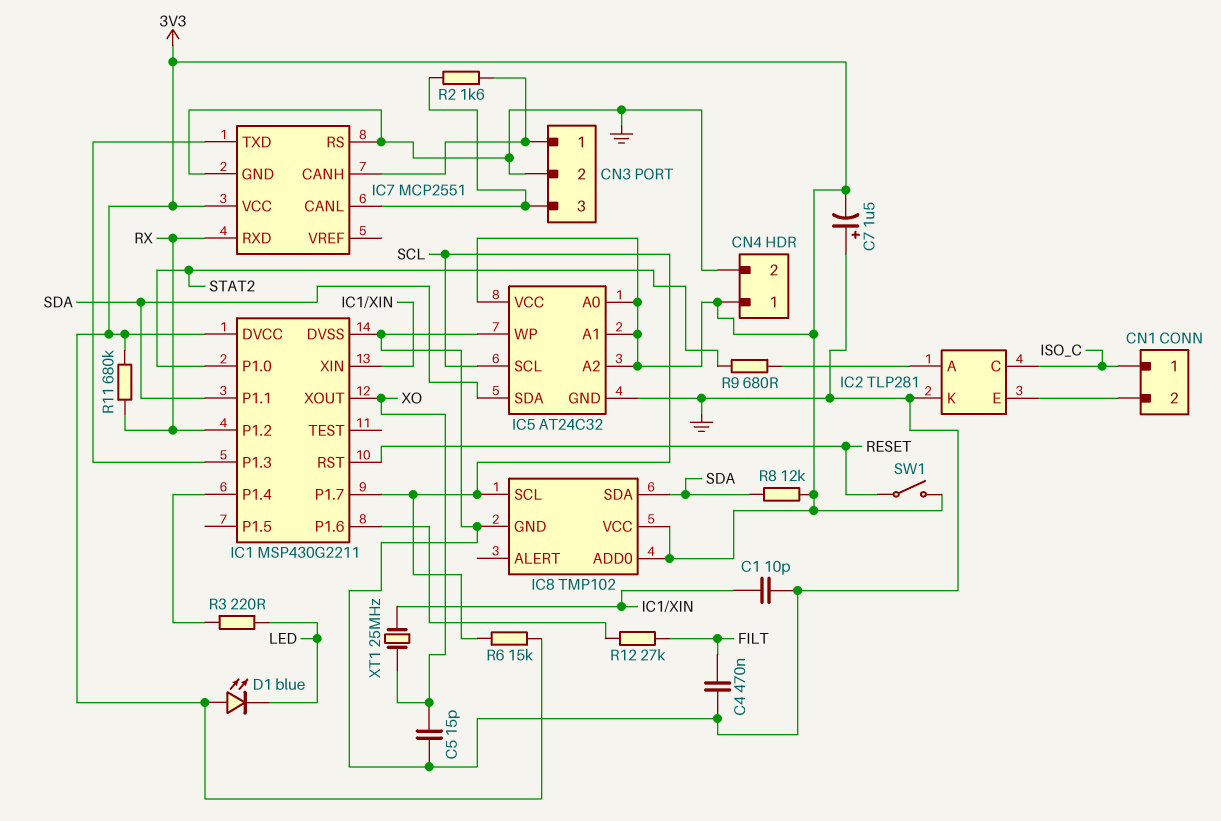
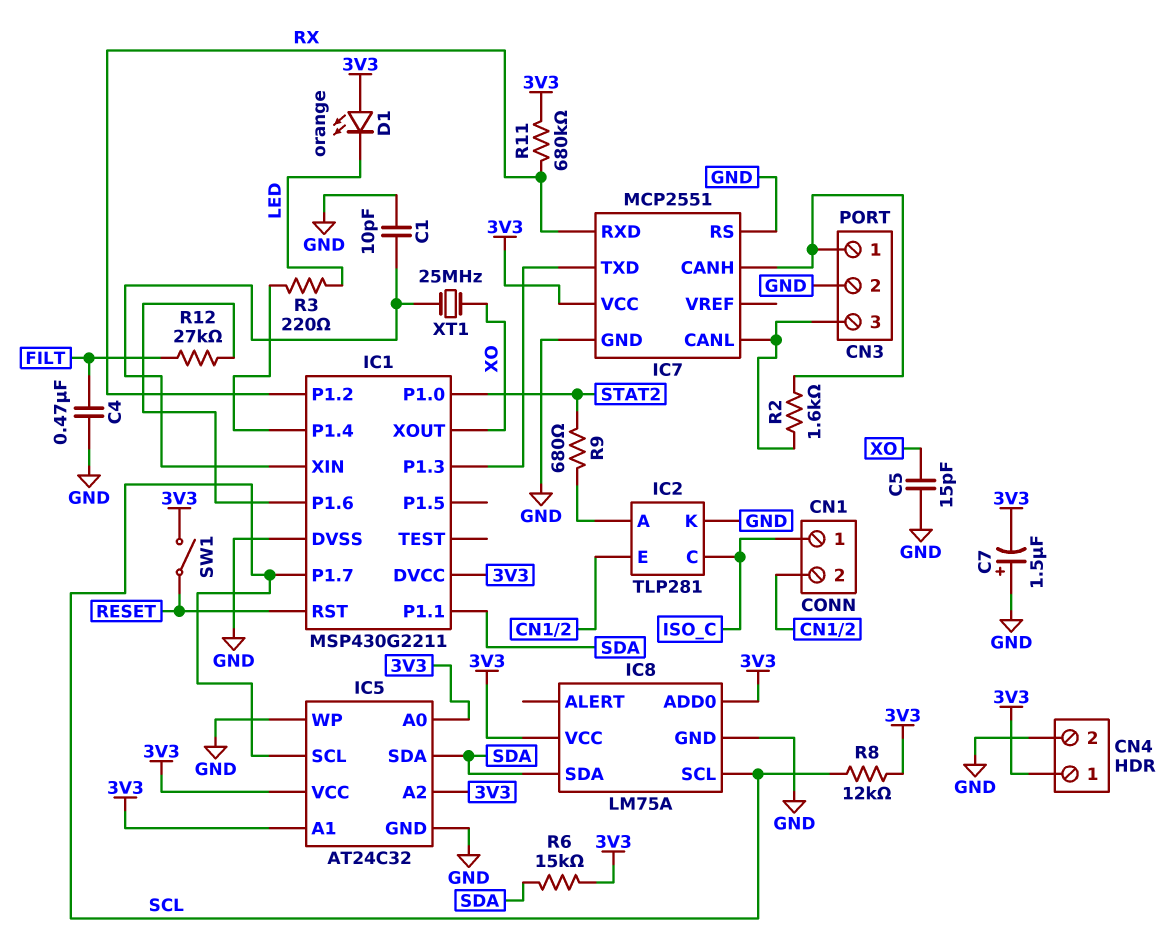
D1: LED blue (A 3V3, K LED) -> LED orange (A 3V3, K LED)
IC8: TMP102 -> LM75A
R6: 15k (3V3, SCL) -> 15k (3V3, SDA)
R8: 12k (3V3, SDA) -> 12k (3V3, SCL)

